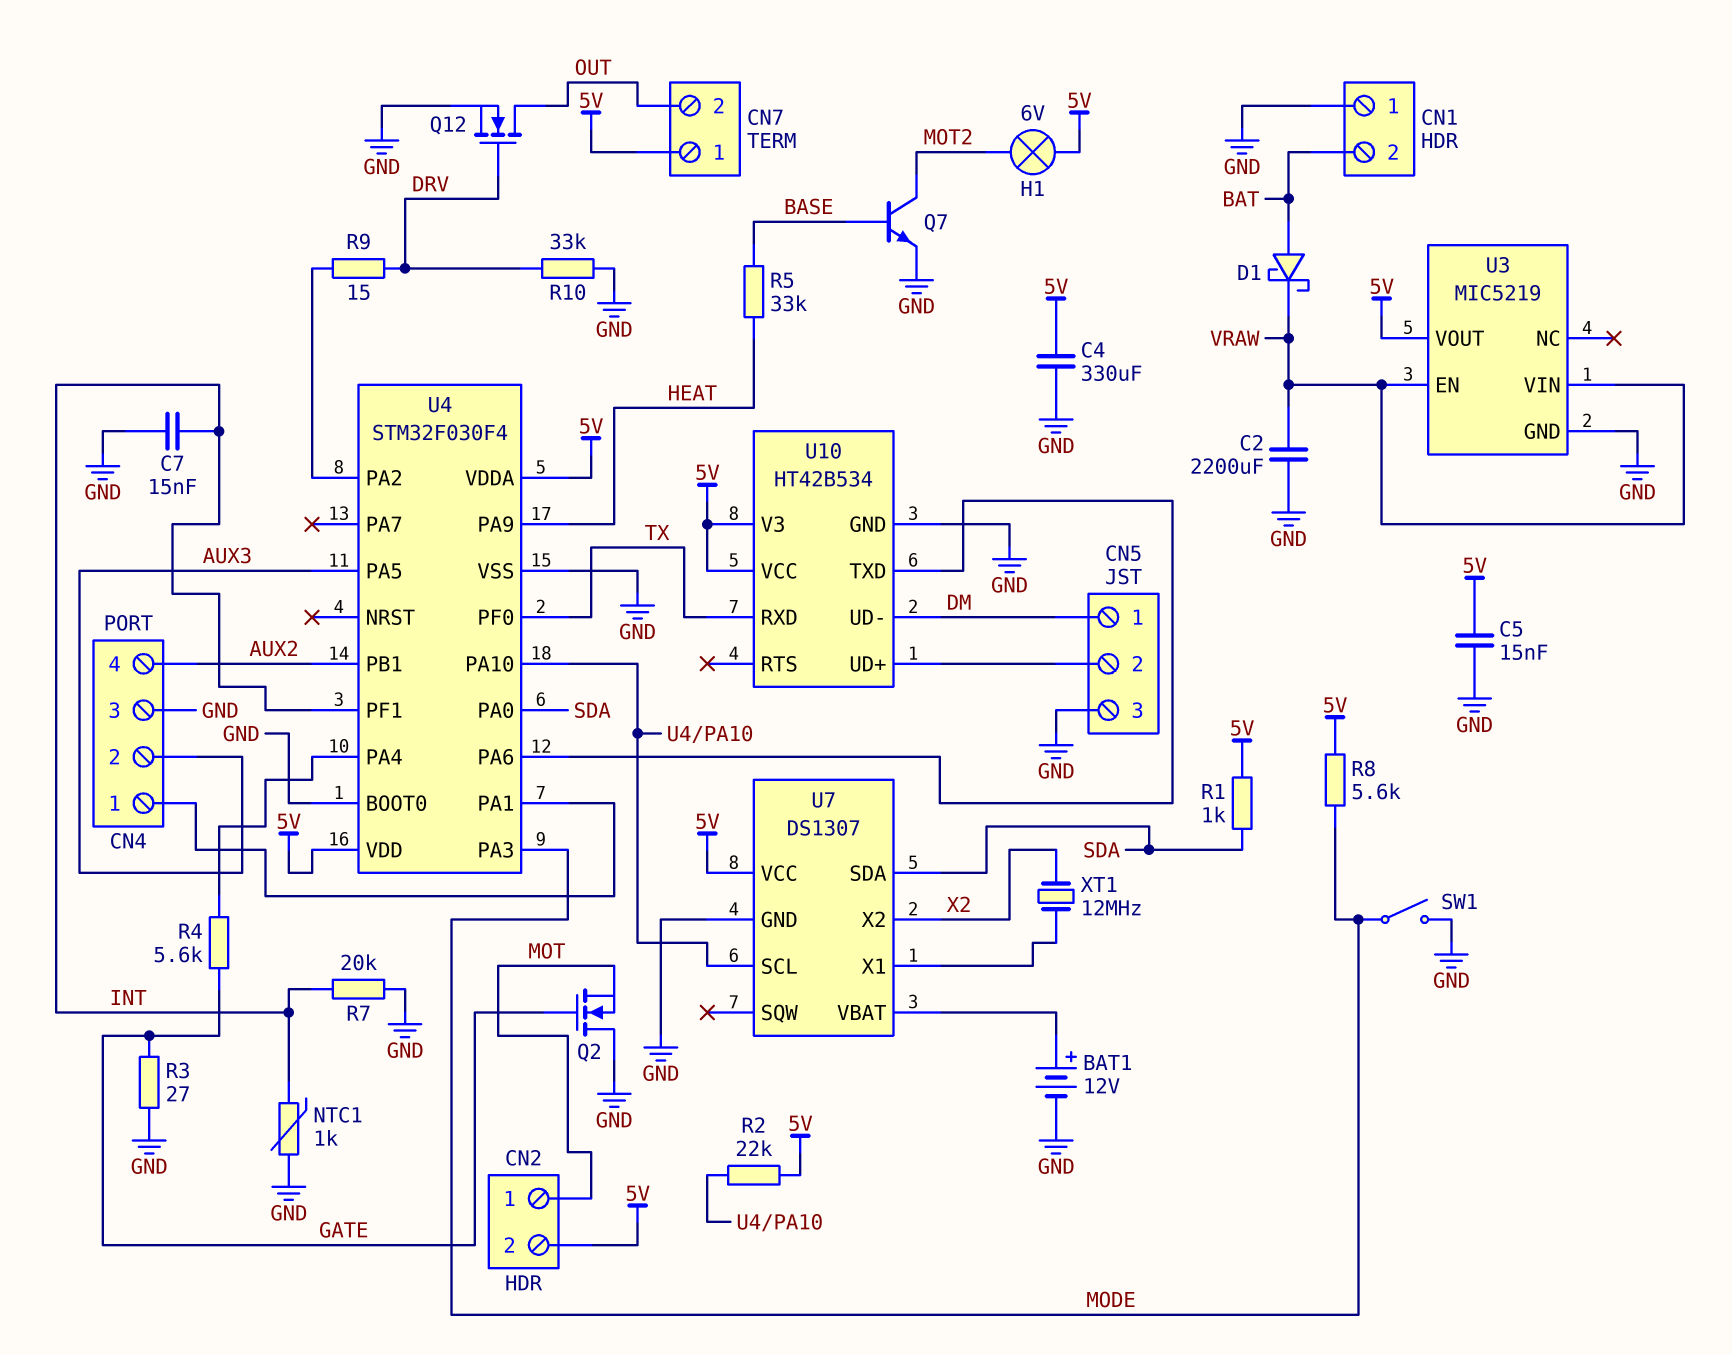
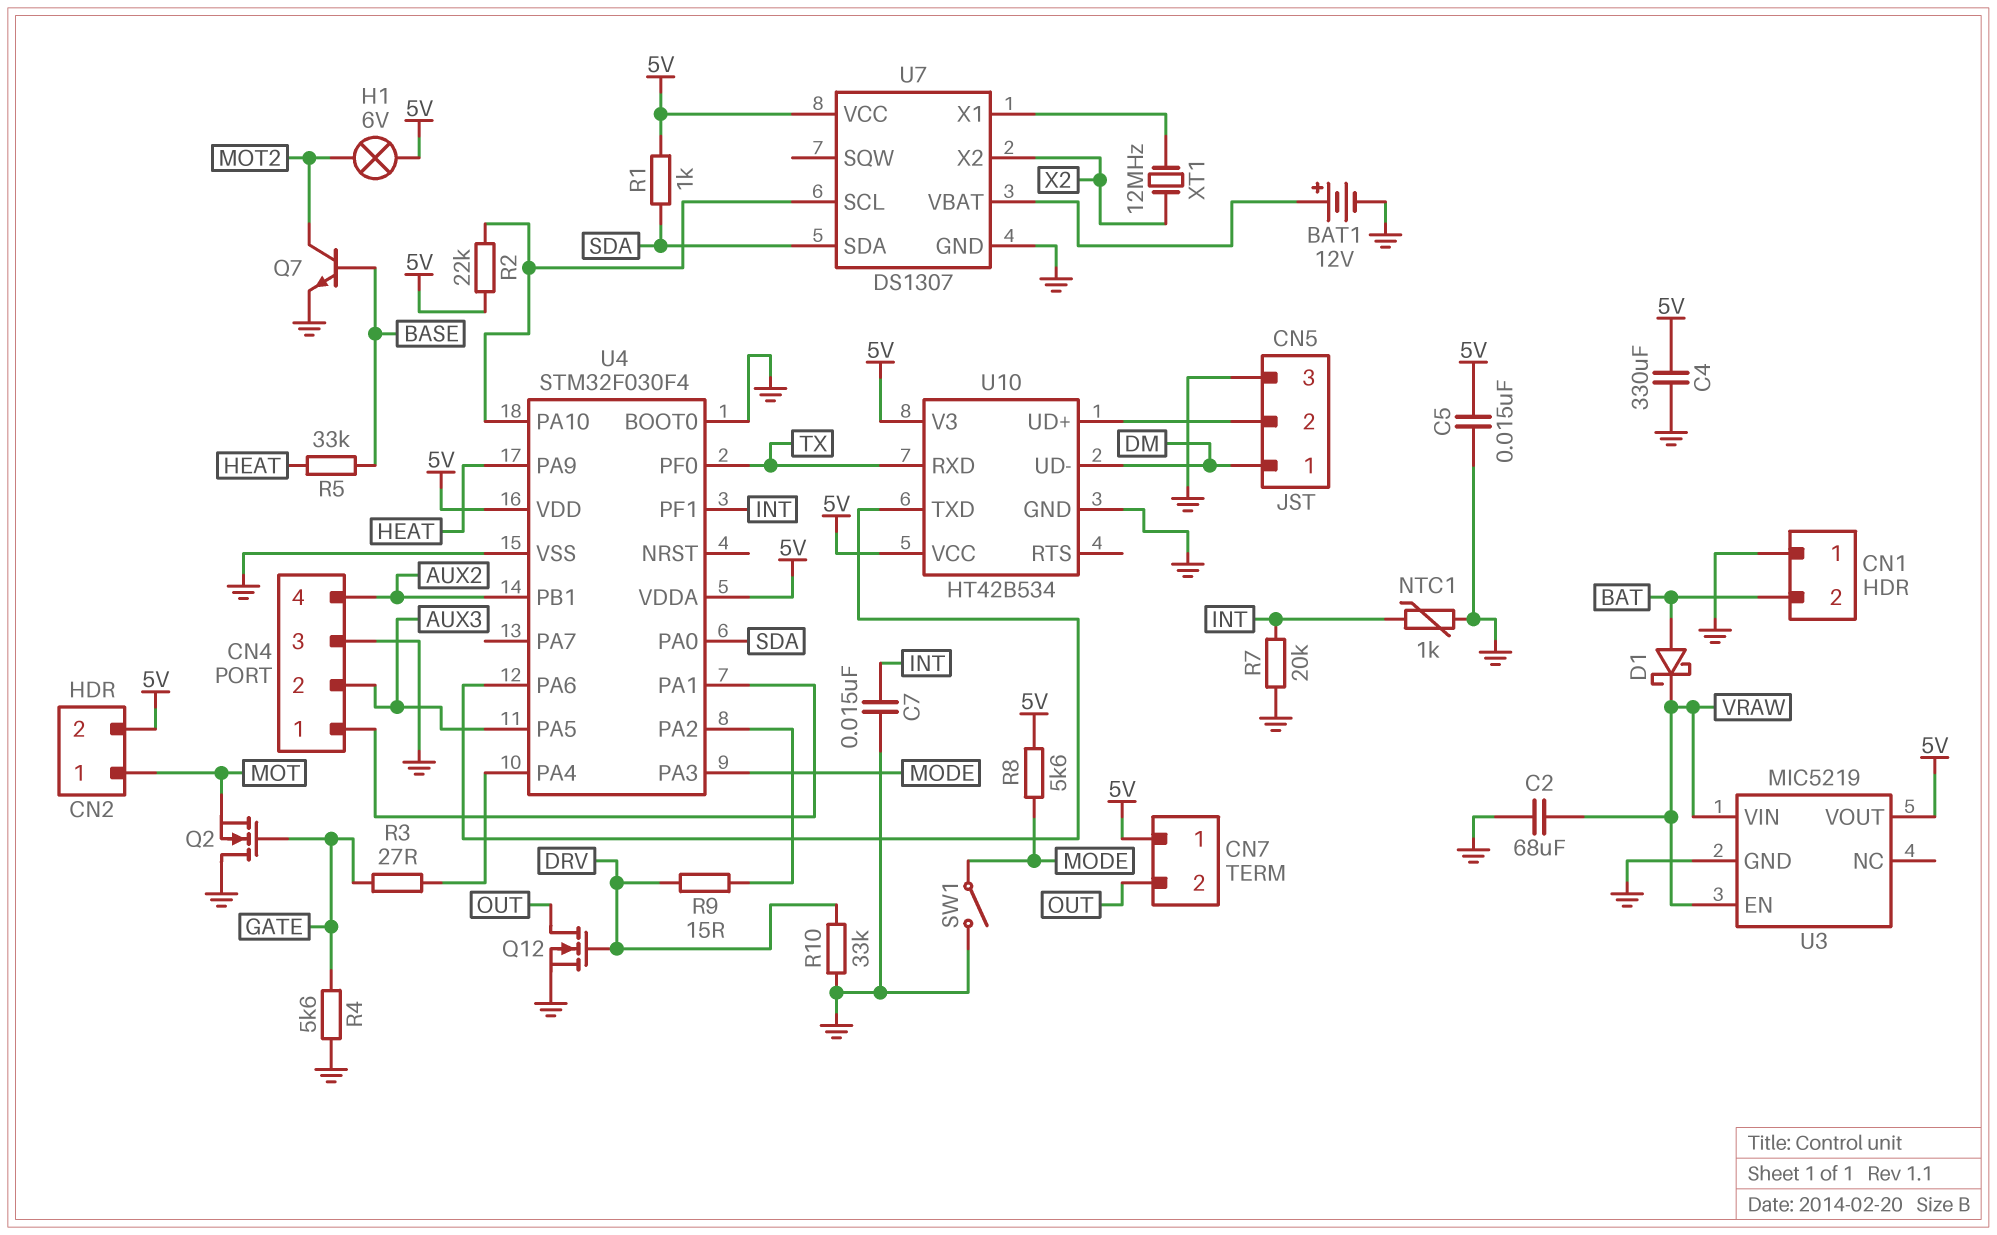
C2: 2200uF (GND, VRAW) -> 68uF (GND, VRAW)
R3: 27 (GATE, GND) -> 27 (GATE, U4/PA4)
R4: 5.6k (GATE, U4/PA4) -> 5.6k (GATE, GND)

